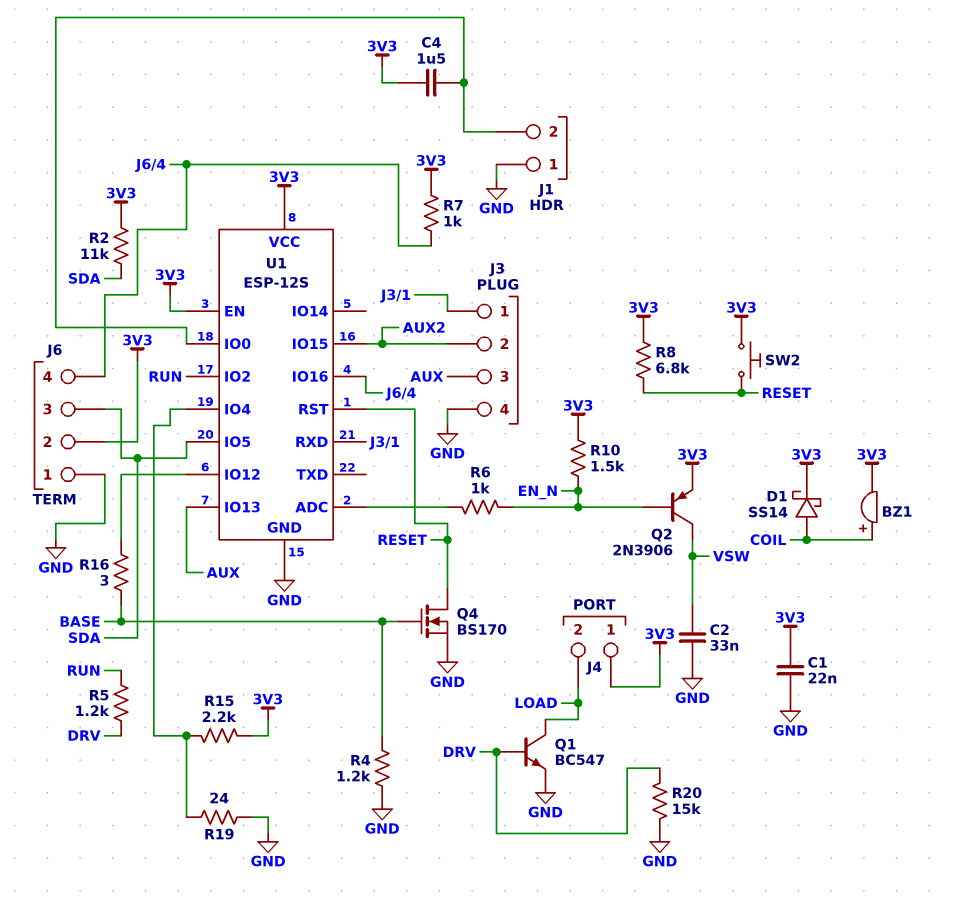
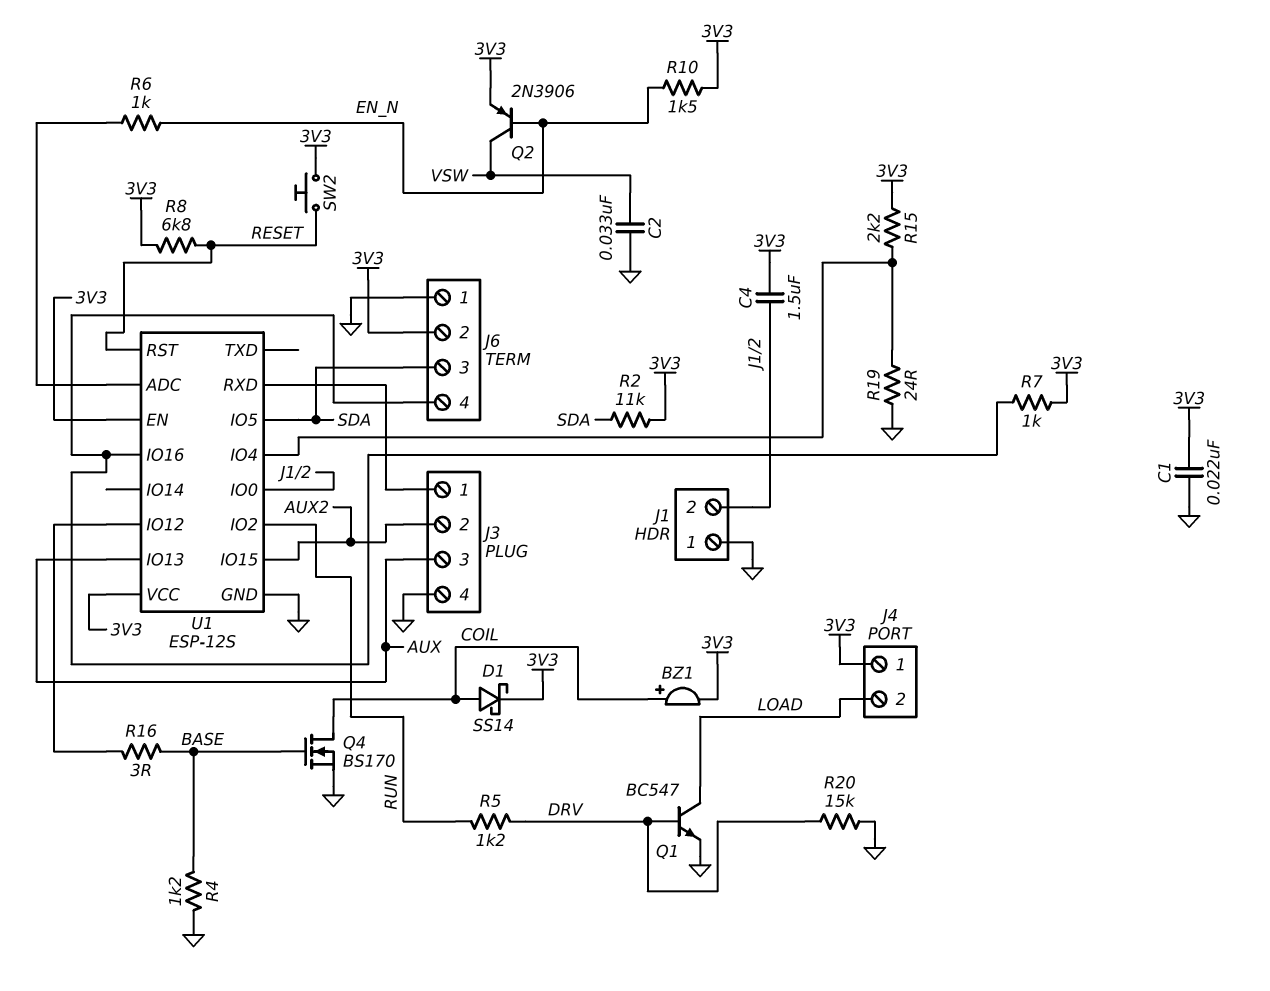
Q4: NMOS BS170 (G BASE, D RESET, S GND) -> NMOS BS170 (G BASE, D COIL, S GND)

